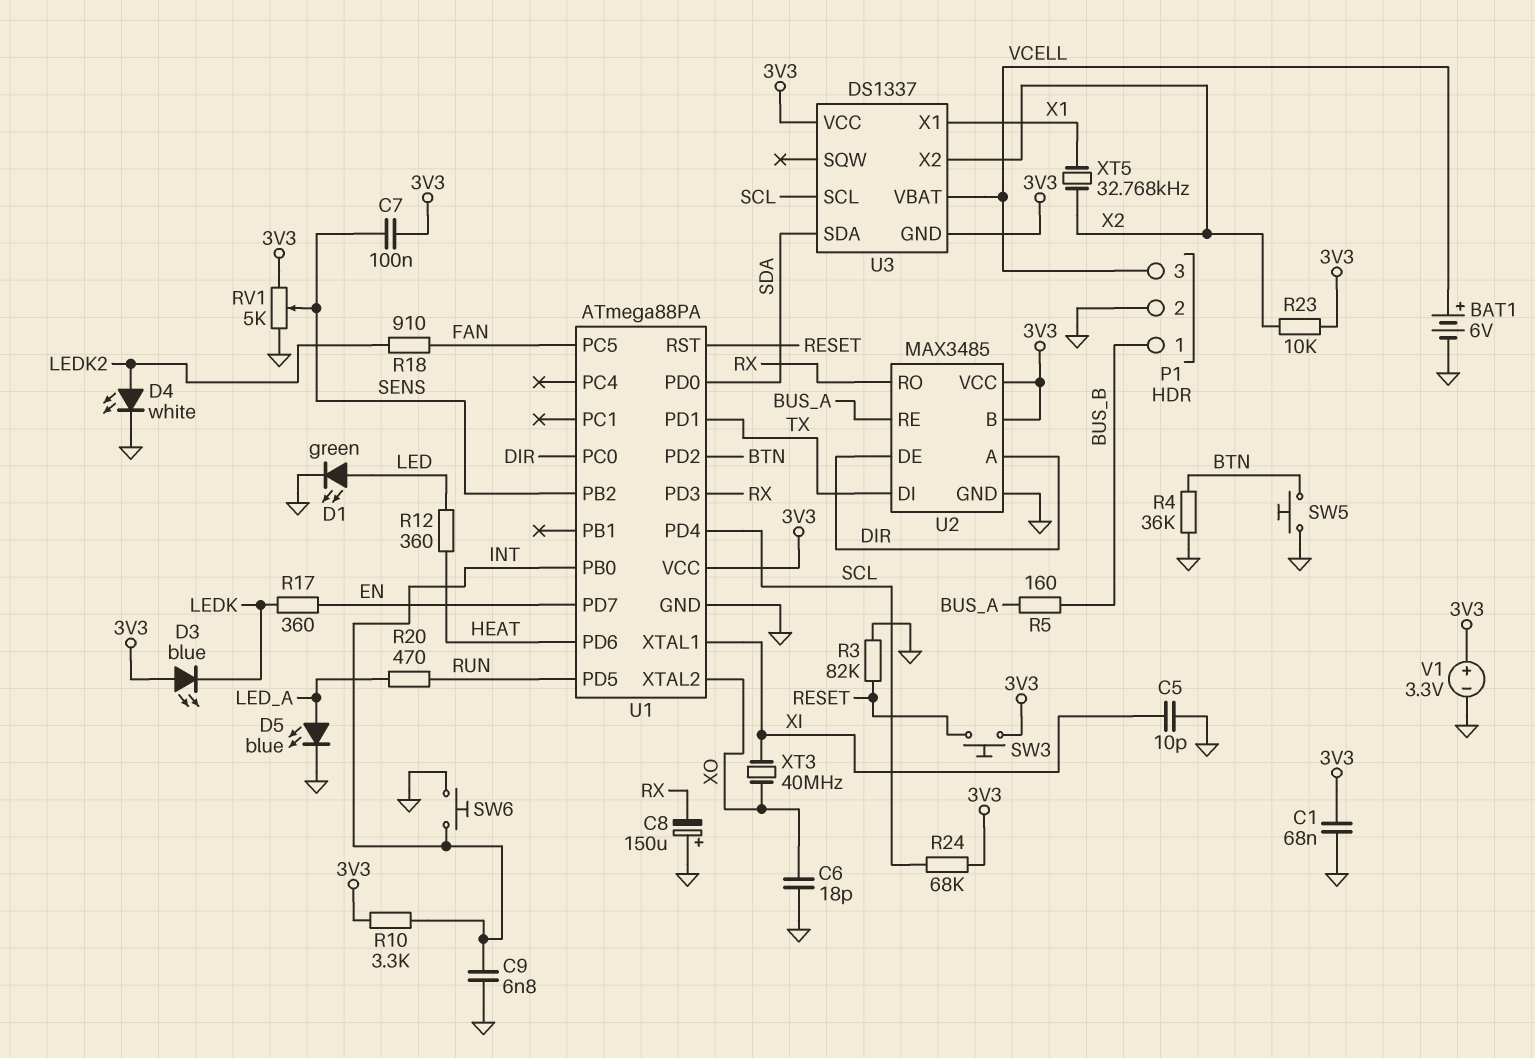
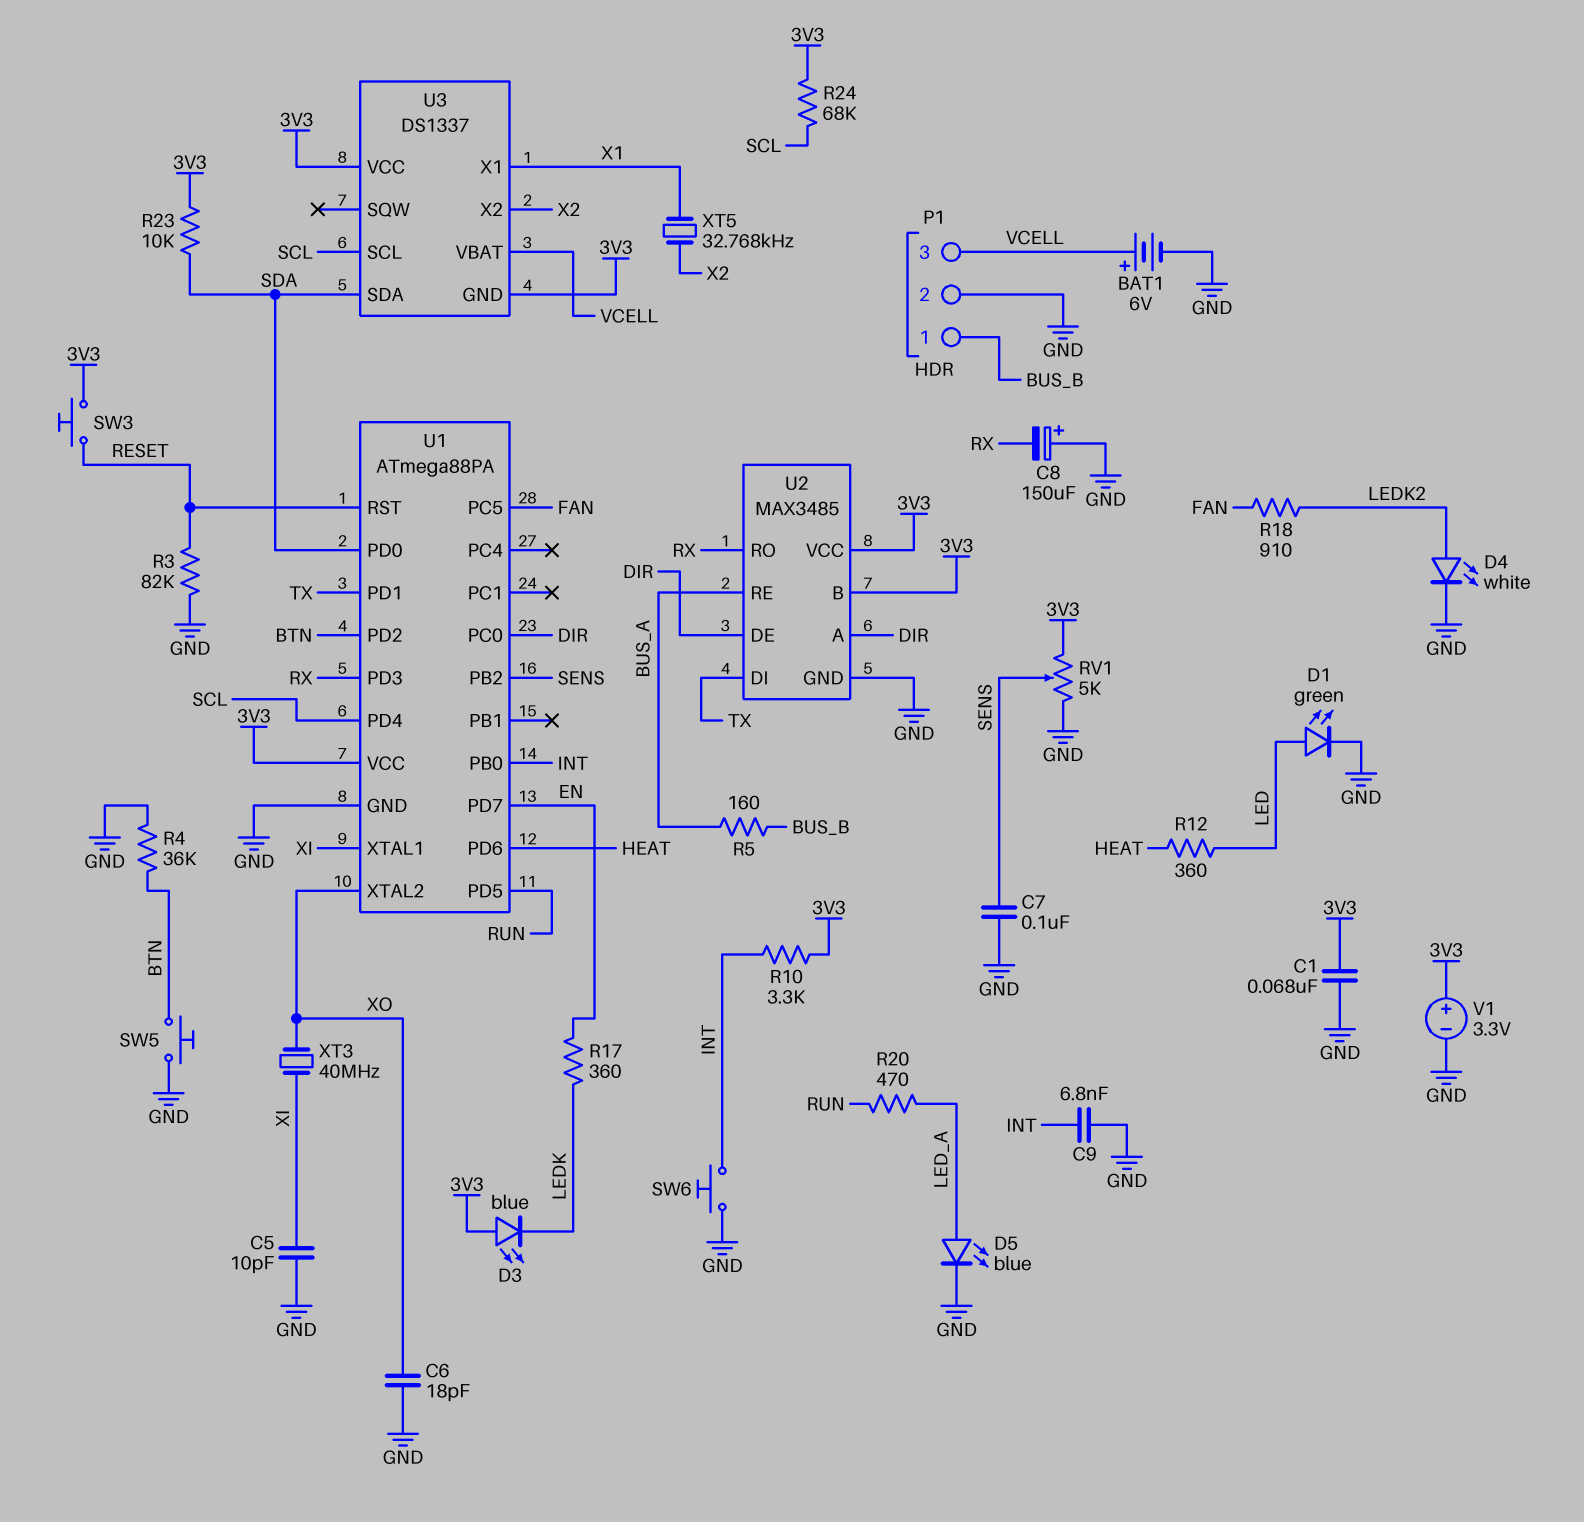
C7: 100nF (3V3, SENS) -> 100nF (GND, SENS)
R23: 10k (3V3, X2) -> 10k (3V3, SDA)

